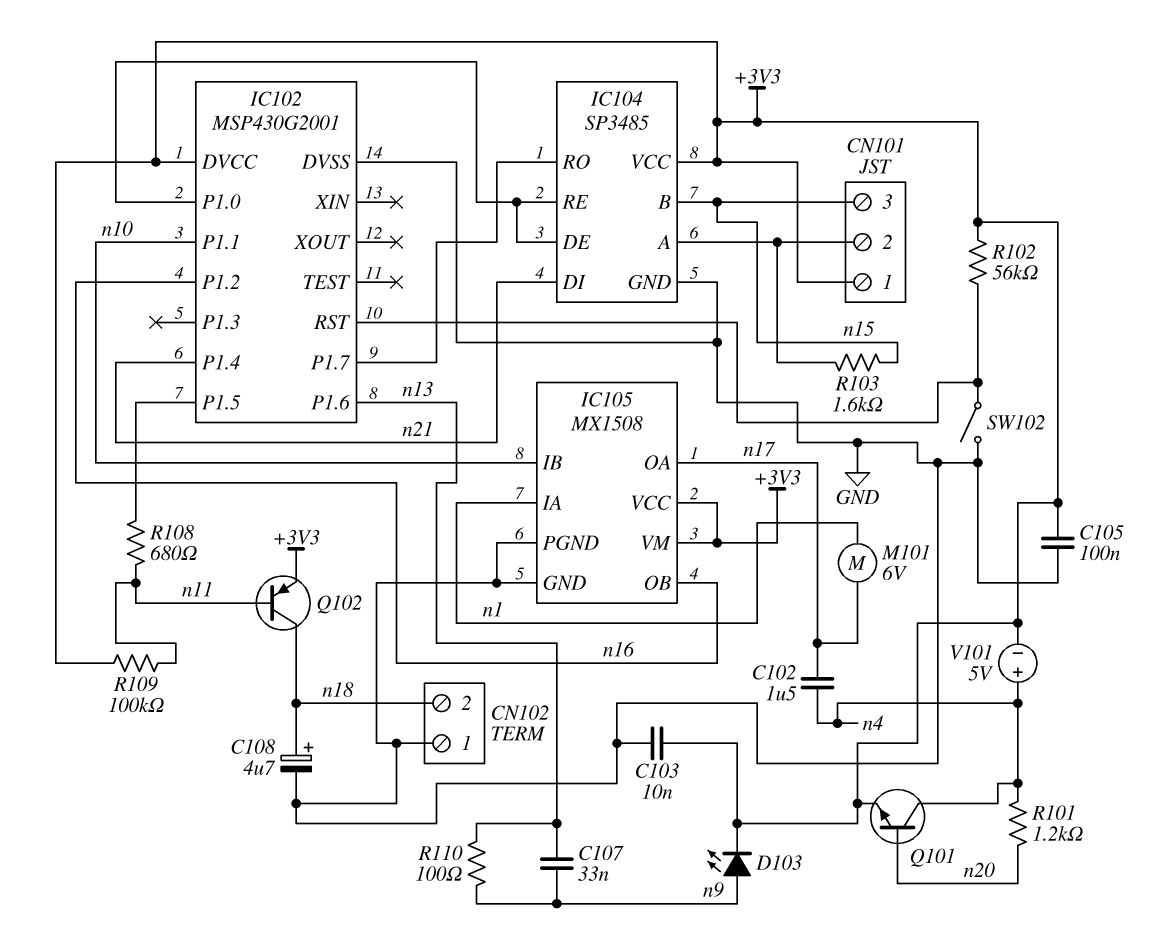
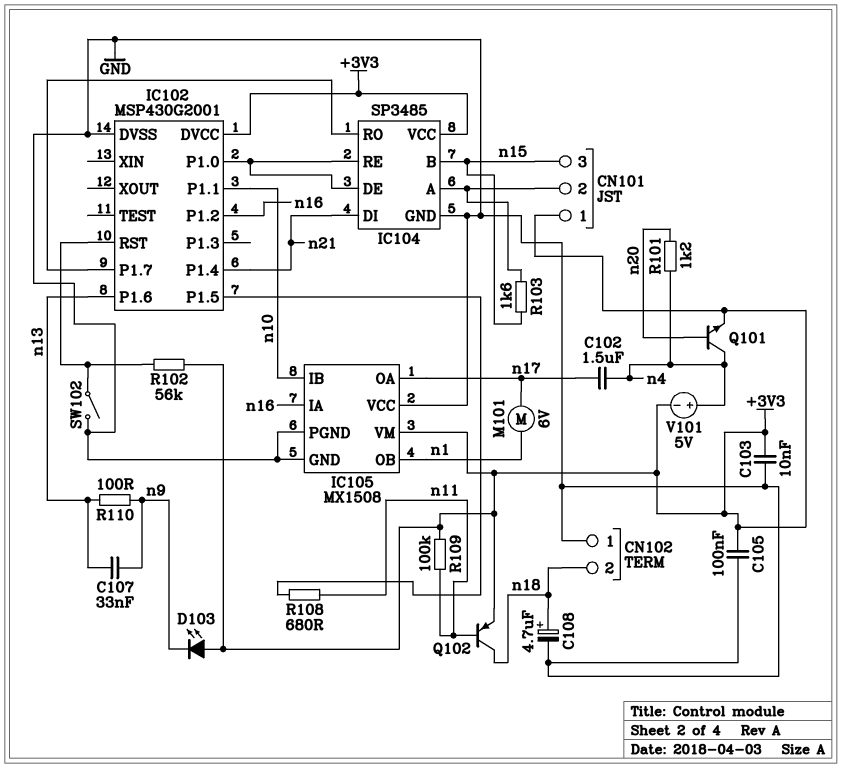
D103: LED (A n9, K +3V3) -> LED (A +3V3, K n9)
IC105 pin IA: n1 -> n16
IC105 pin OB: n16 -> n1
IC105 pin VCC: +3V3 -> GND

